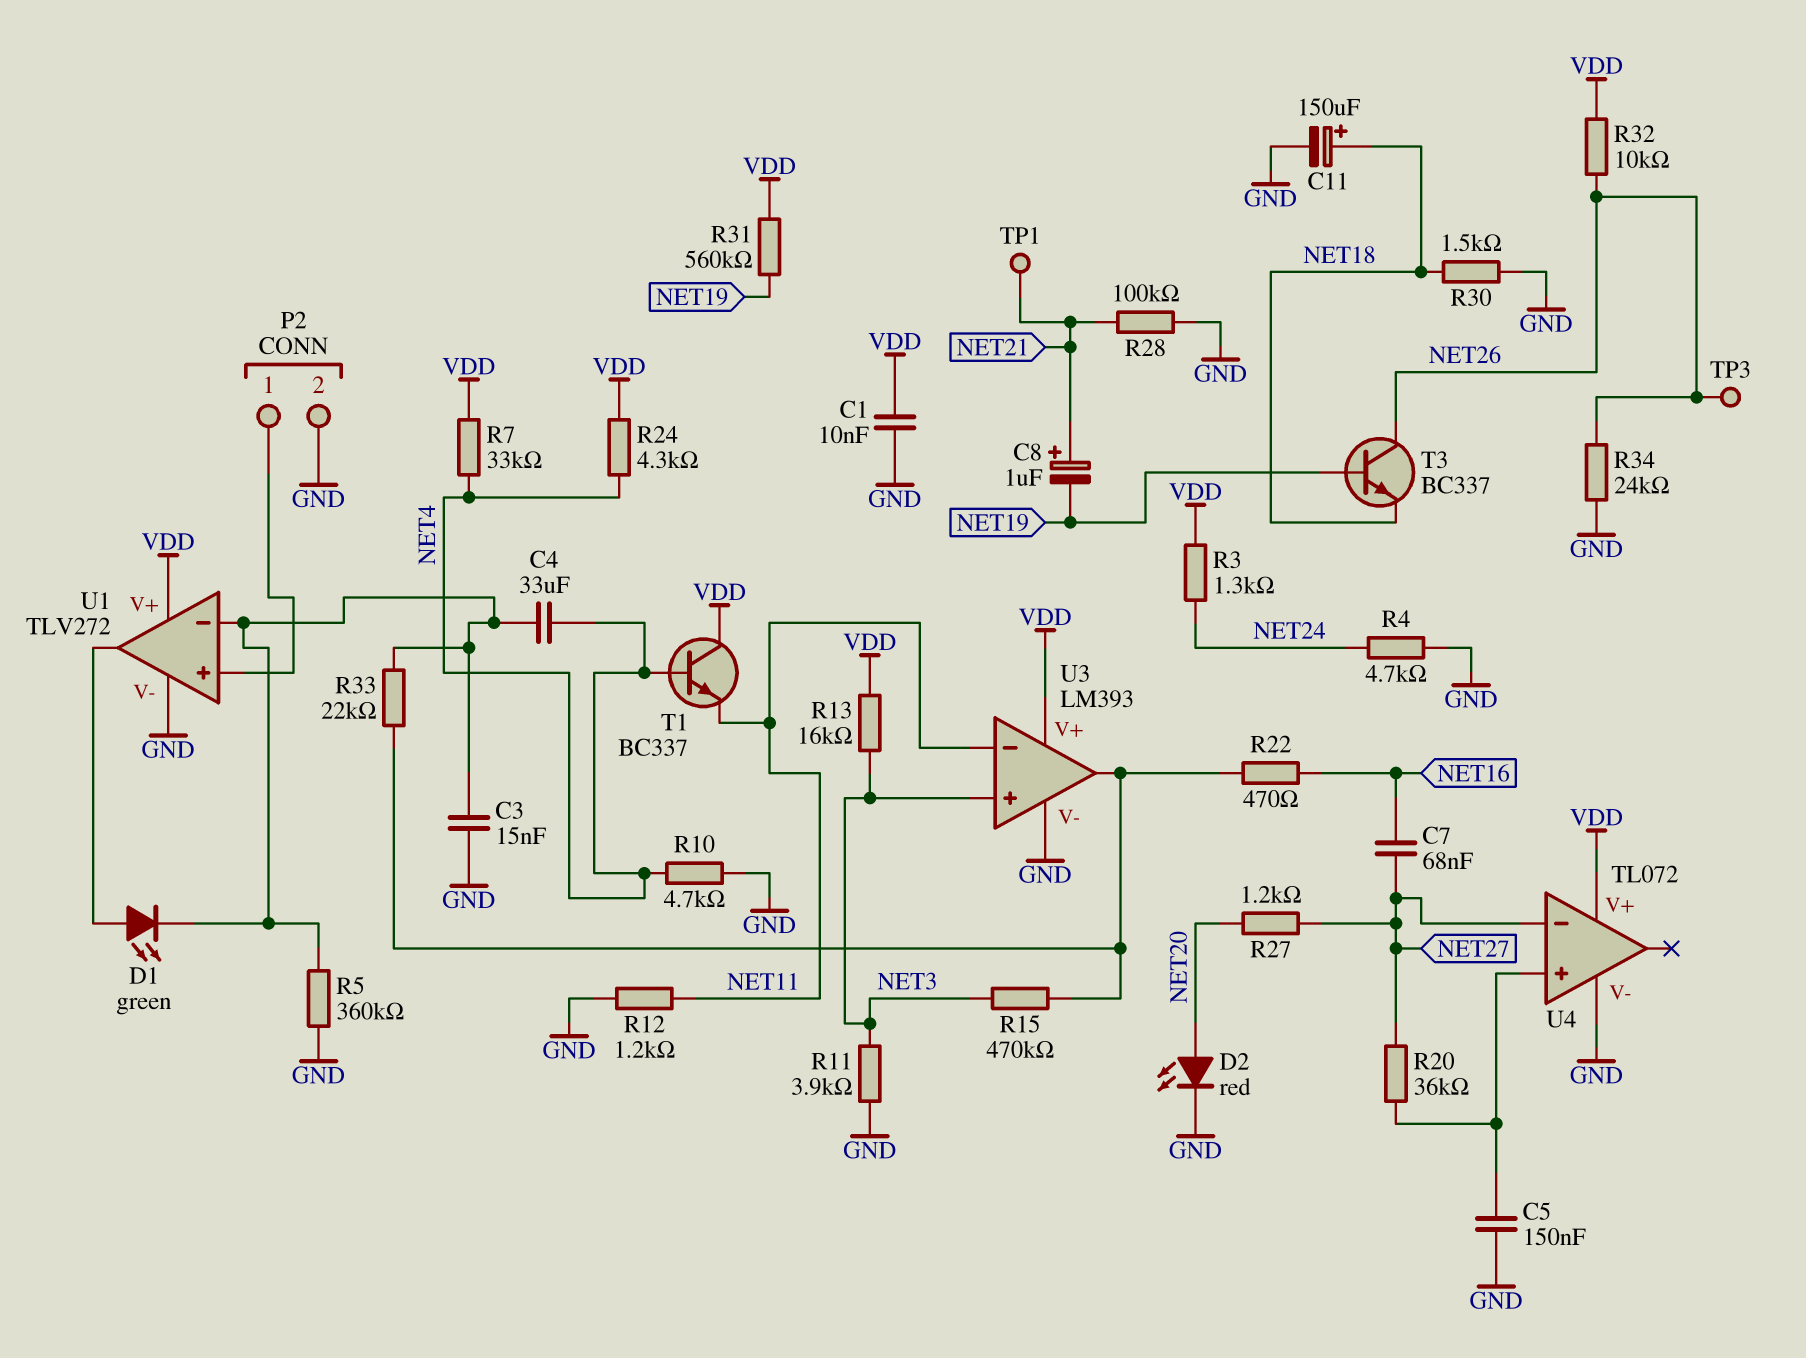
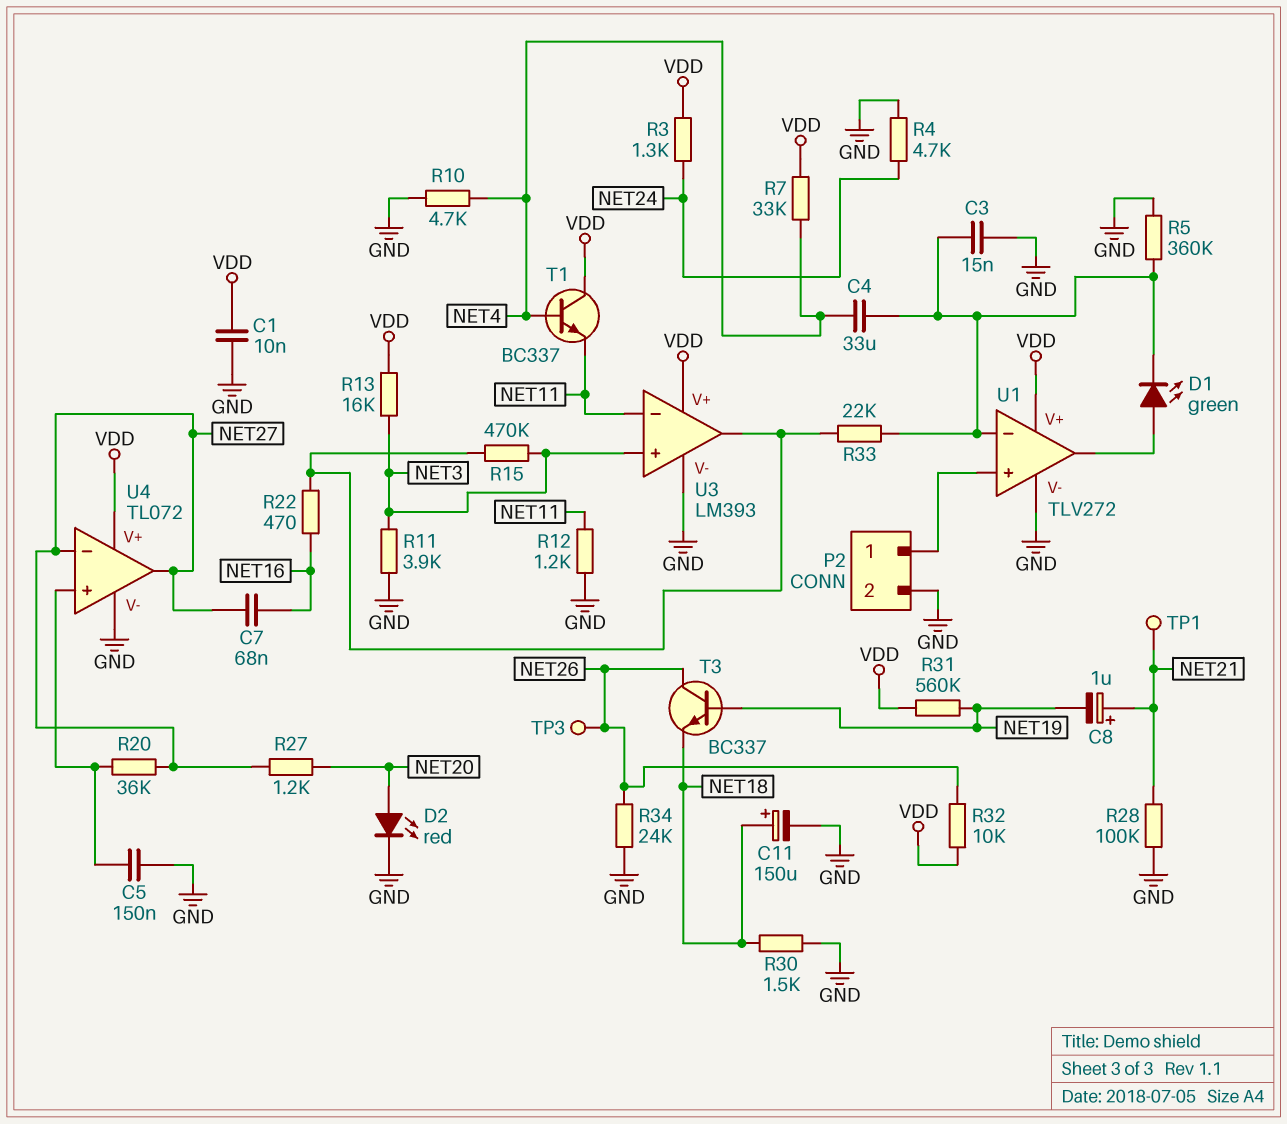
R24: 4.3k (NET4, VDD) -> none
U4 pin out: none -> NET27

